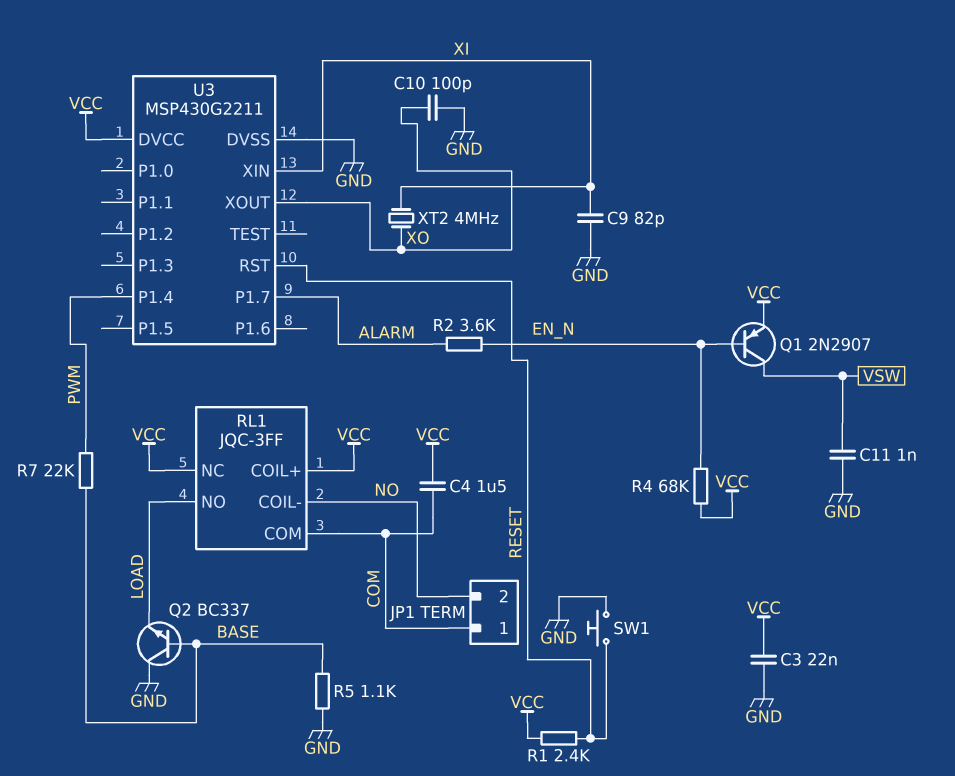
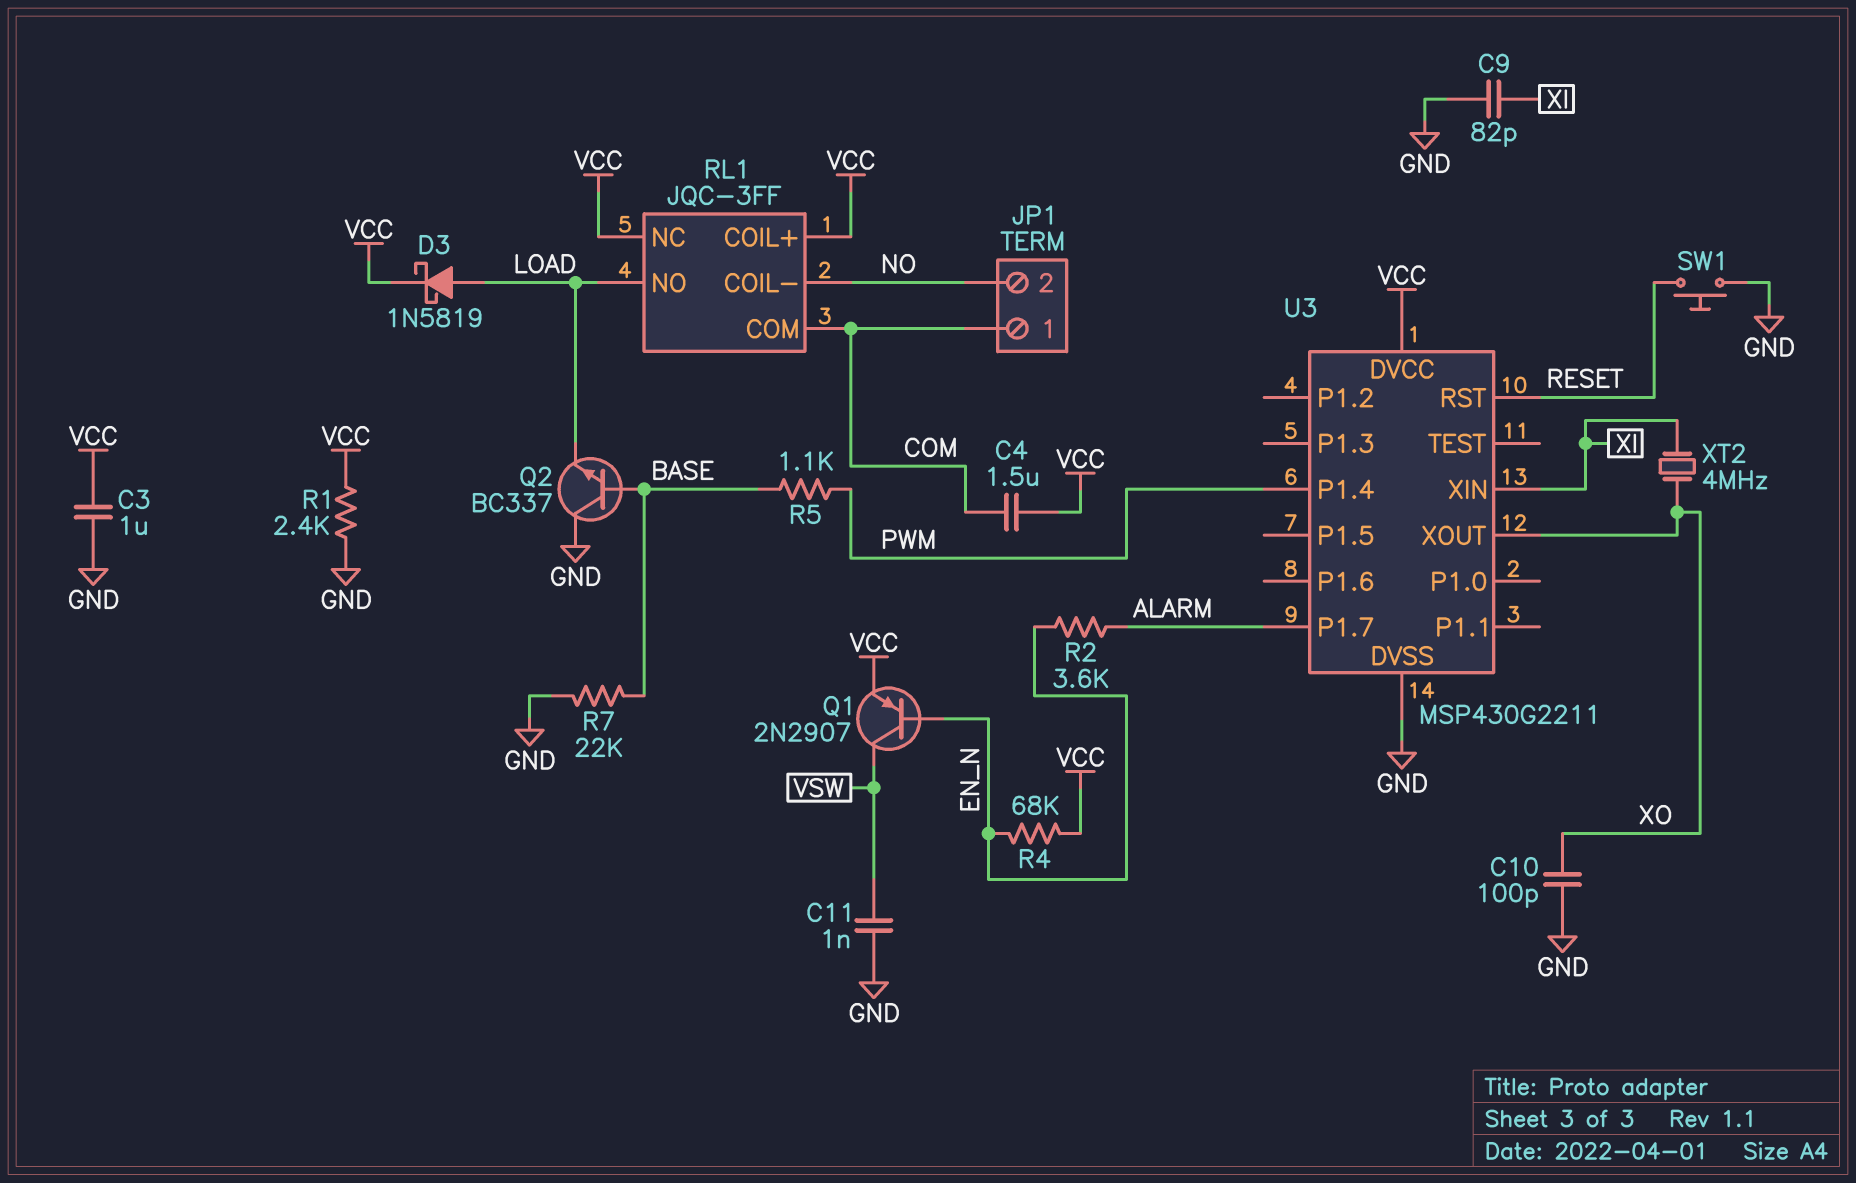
C3: 22nF (GND, VCC) -> 1uF (GND, VCC)
D3: none -> schottky 1N5819 (A LOAD, K VCC)
R1: 2.4k (RESET, VCC) -> 2.4k (GND, VCC)
R5: 1.1k (BASE, GND) -> 1.1k (BASE, PWM)
R7: 22k (BASE, PWM) -> 22k (BASE, GND)

